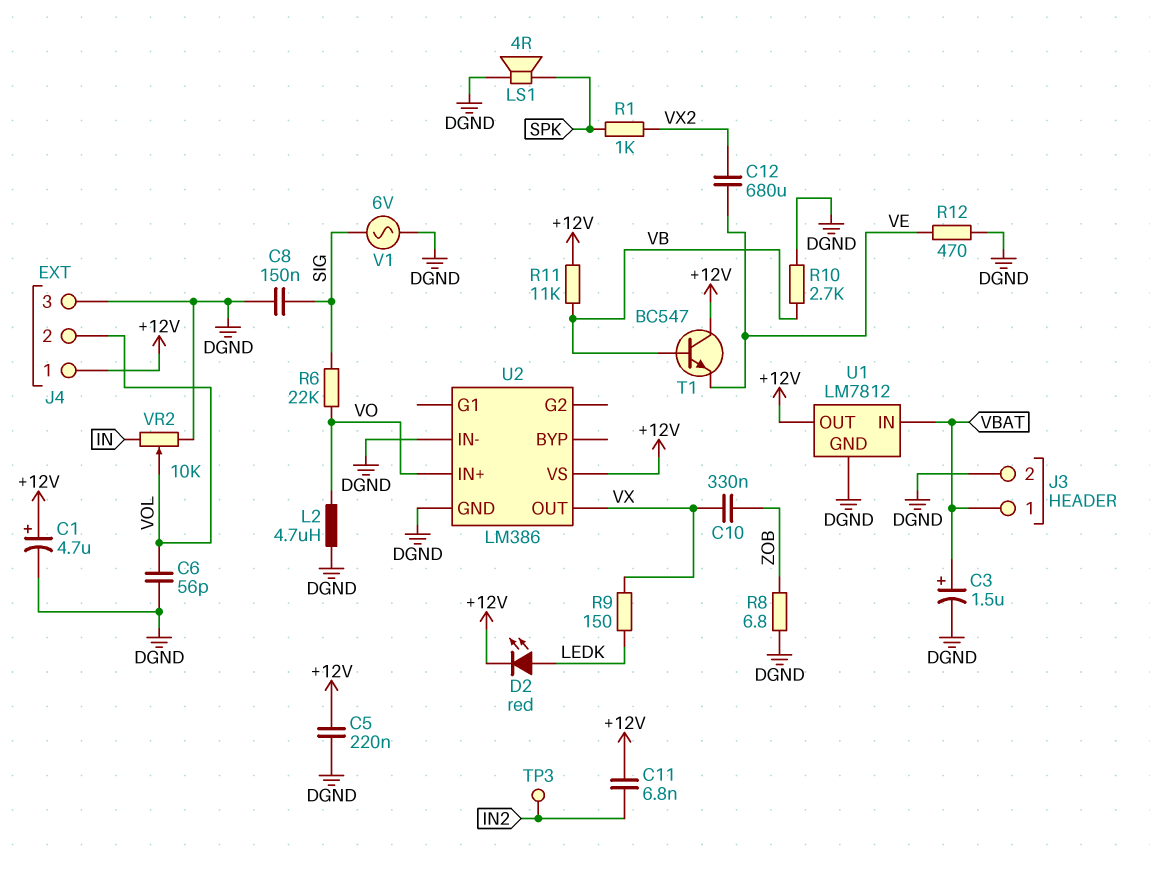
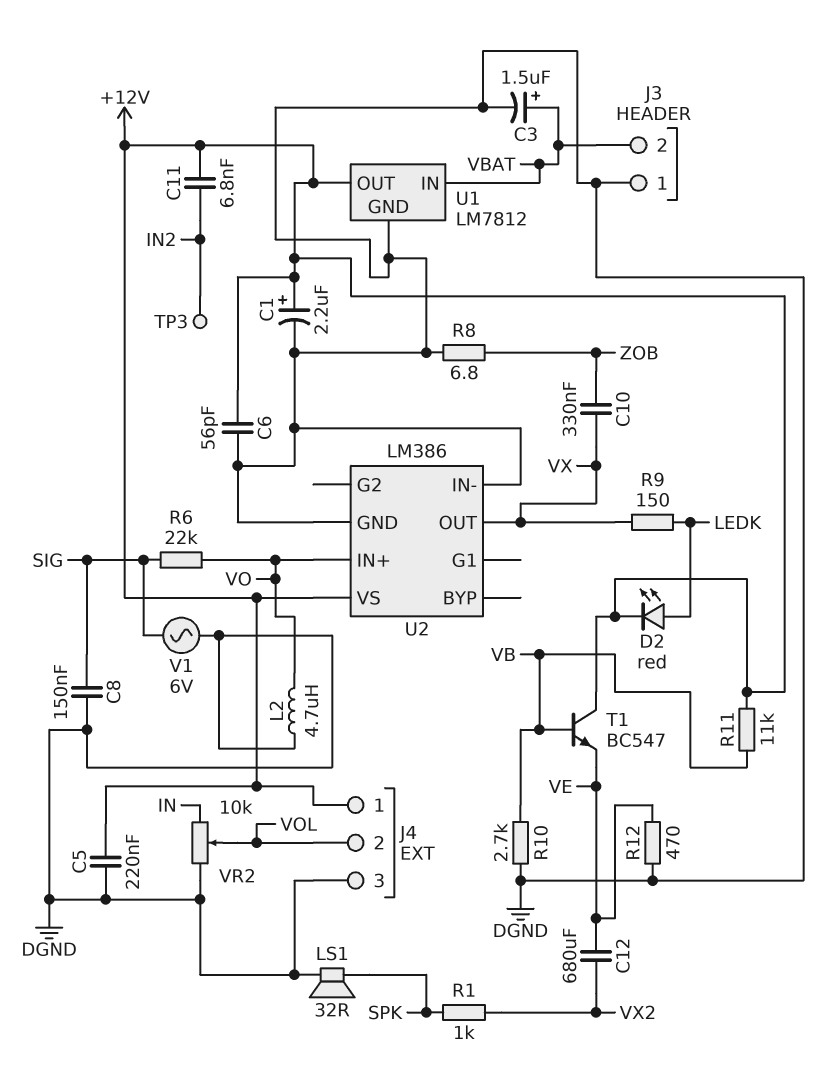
C1: 4.7uF (plus +12V, minus DGND) -> 2.2uF (plus +12V, minus DGND)
C6: 56pF (DGND, VOL) -> 56pF (+12V, DGND)
J3 pin 1: VBAT -> DGND
J3 pin 2: DGND -> VBAT
LS1: speaker 4R (DGND, SPK) -> speaker 32R (DGND, SPK)

